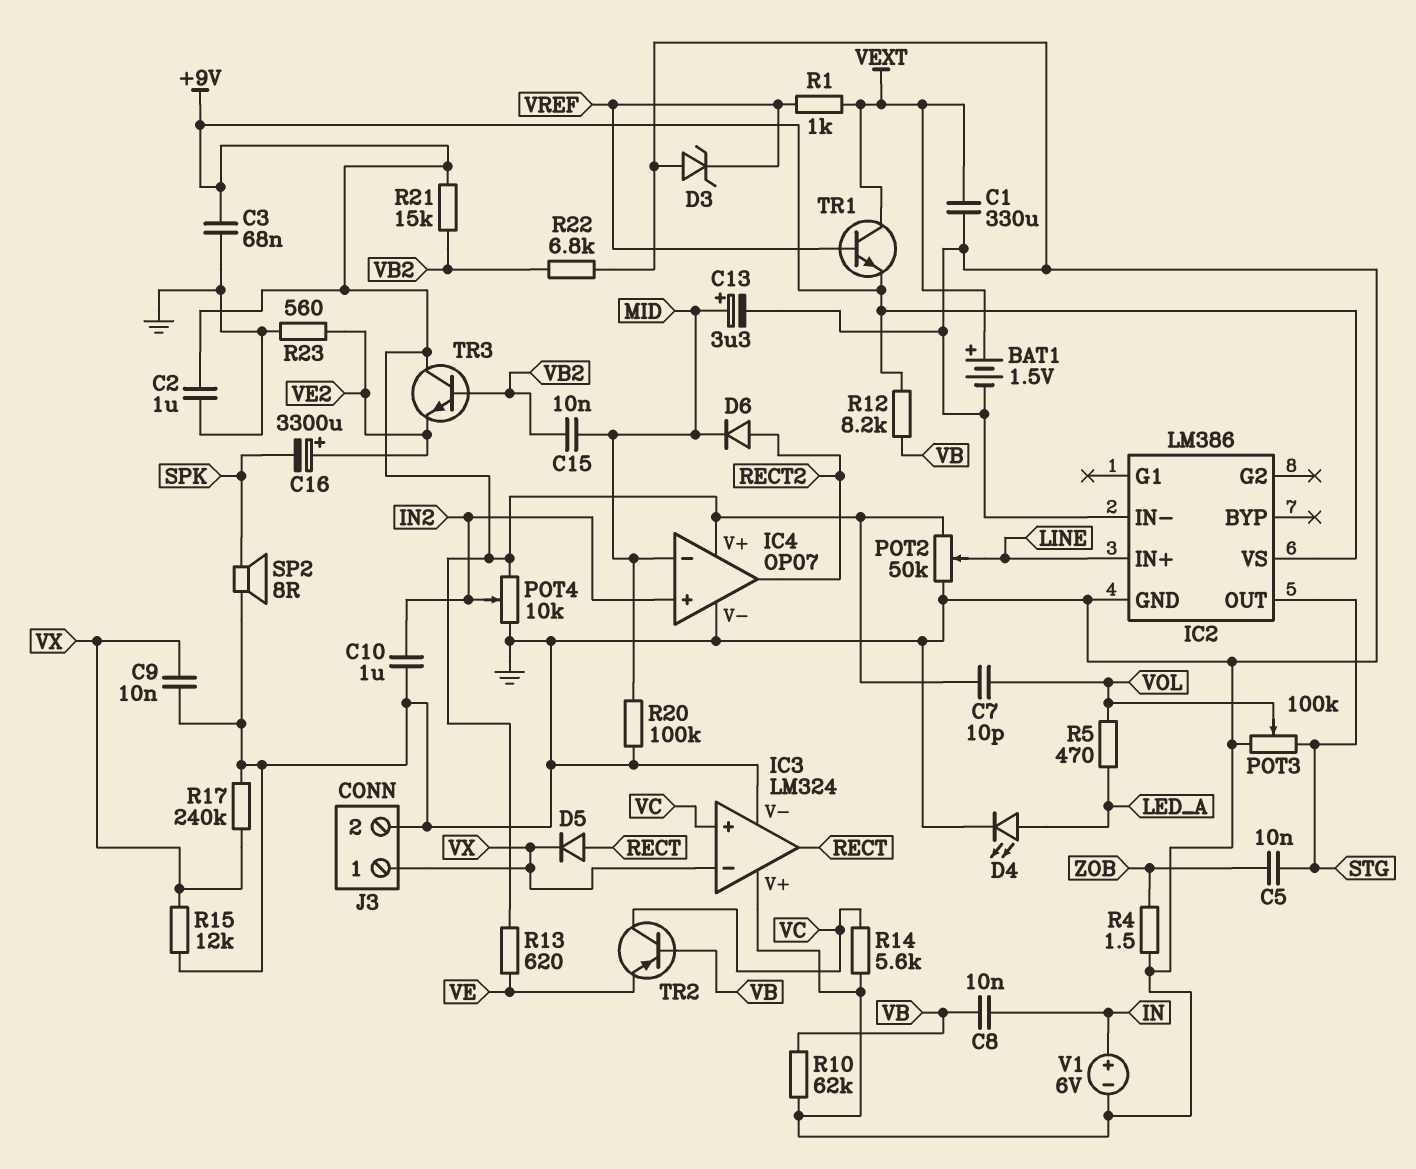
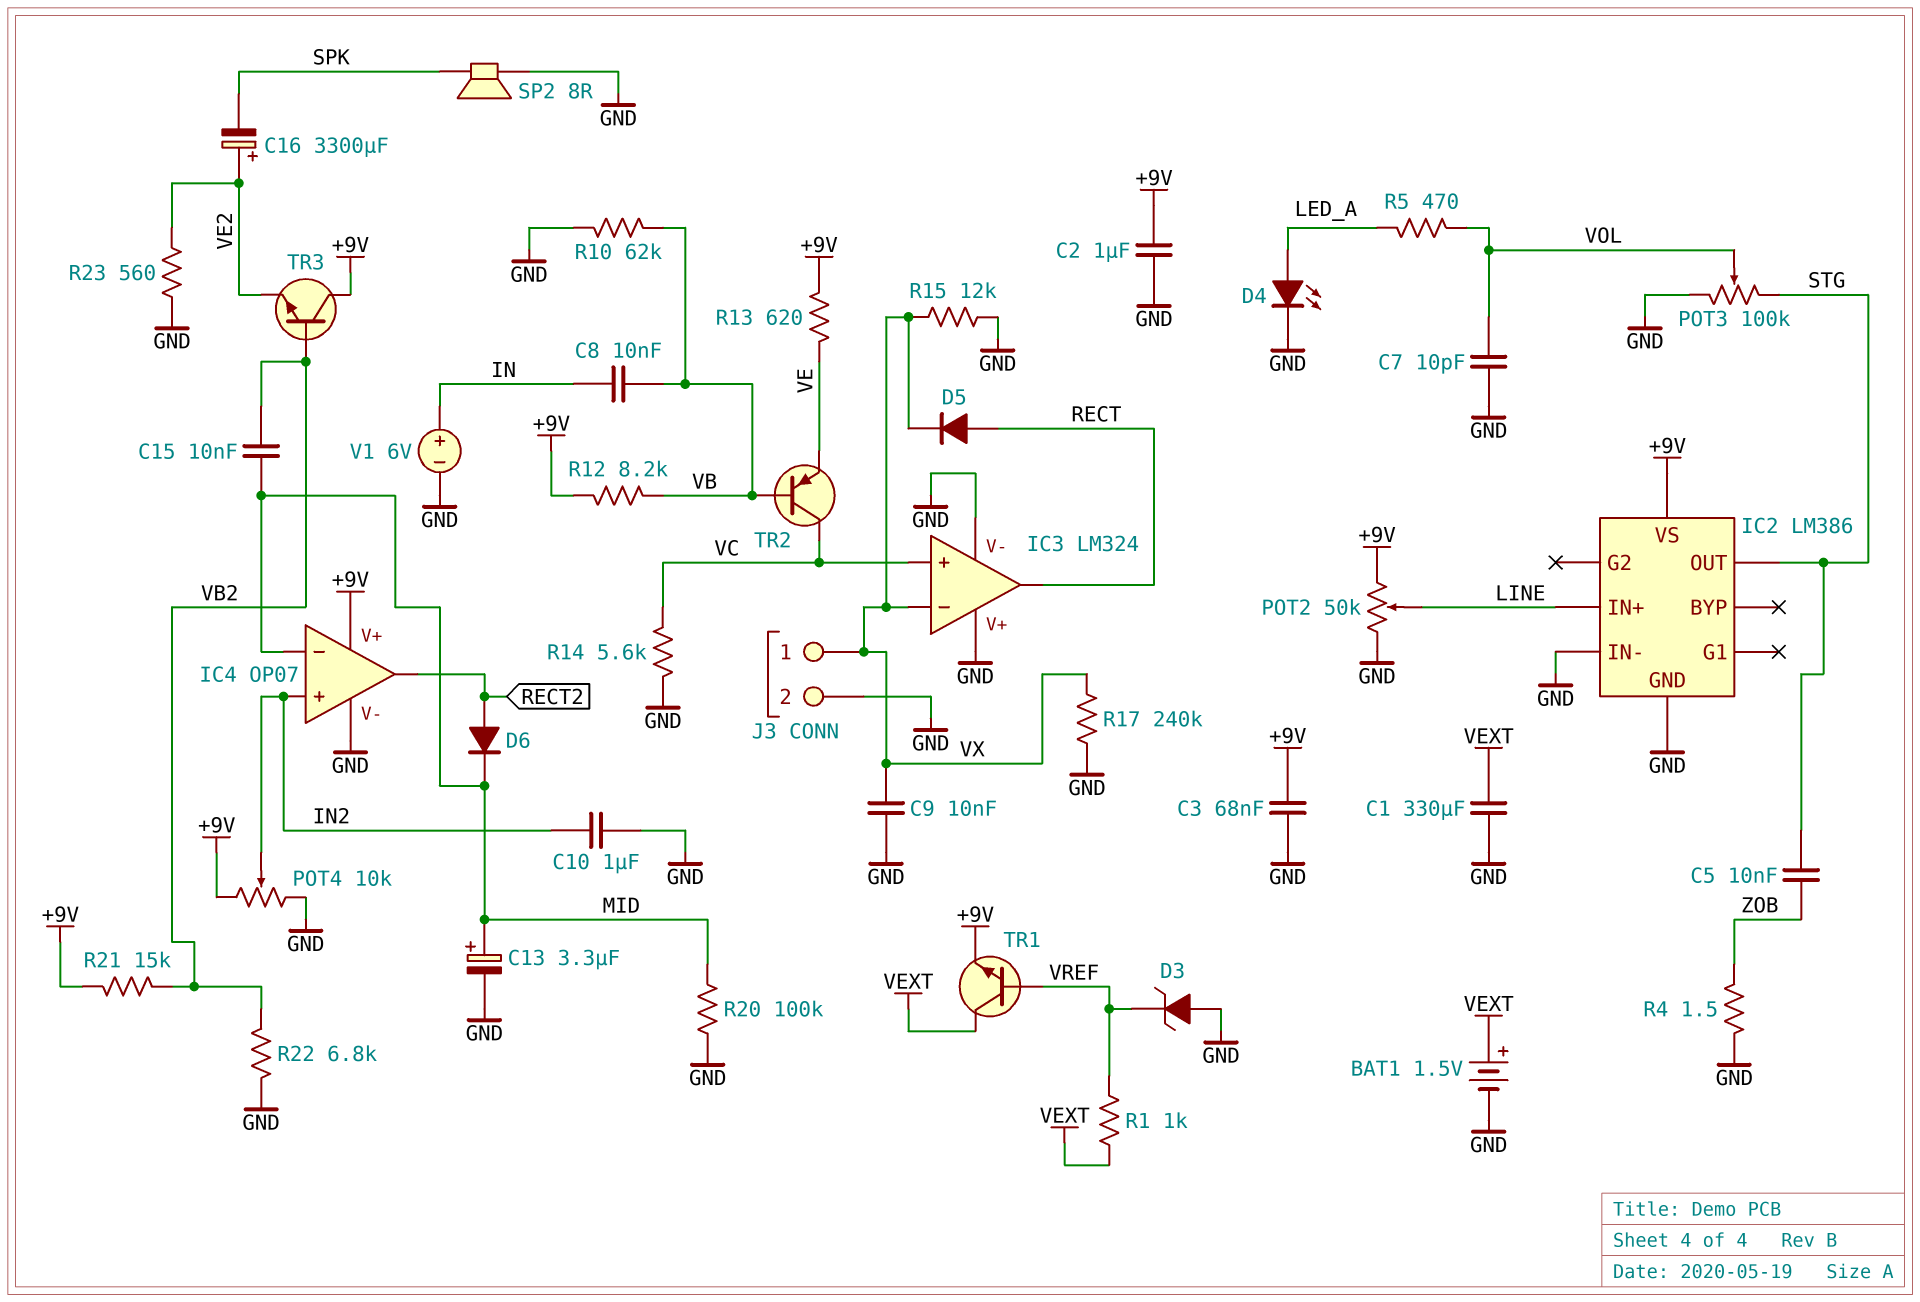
C7: 10pF (+9V, VOL) -> 10pF (GND, VOL)

